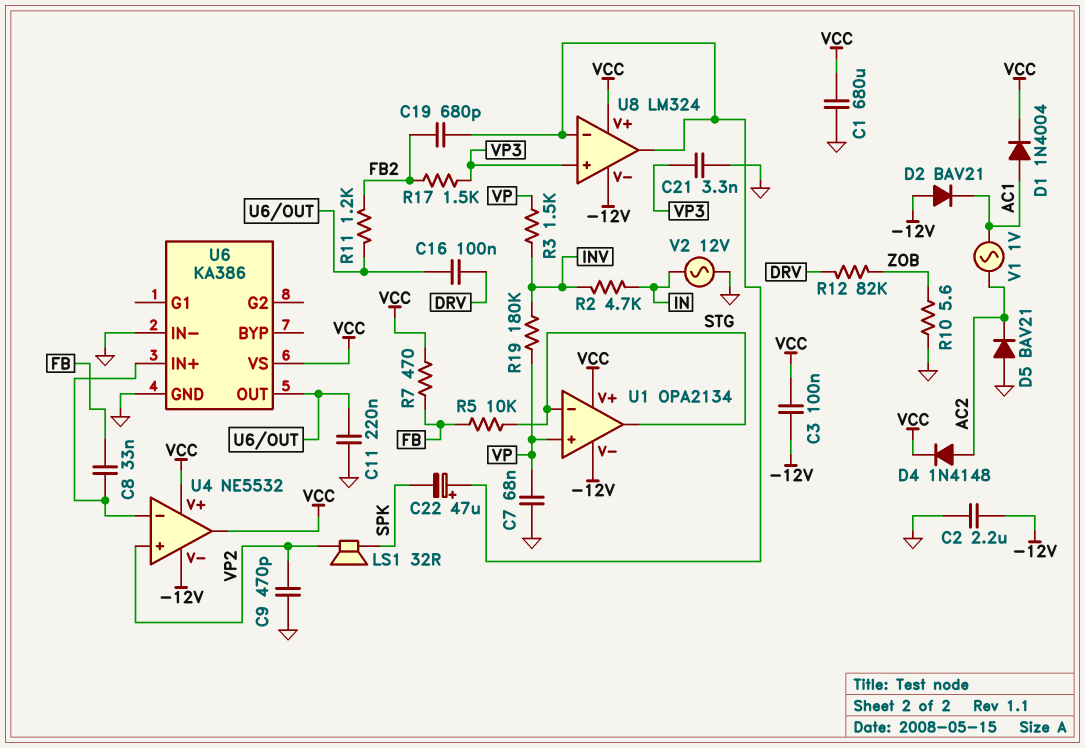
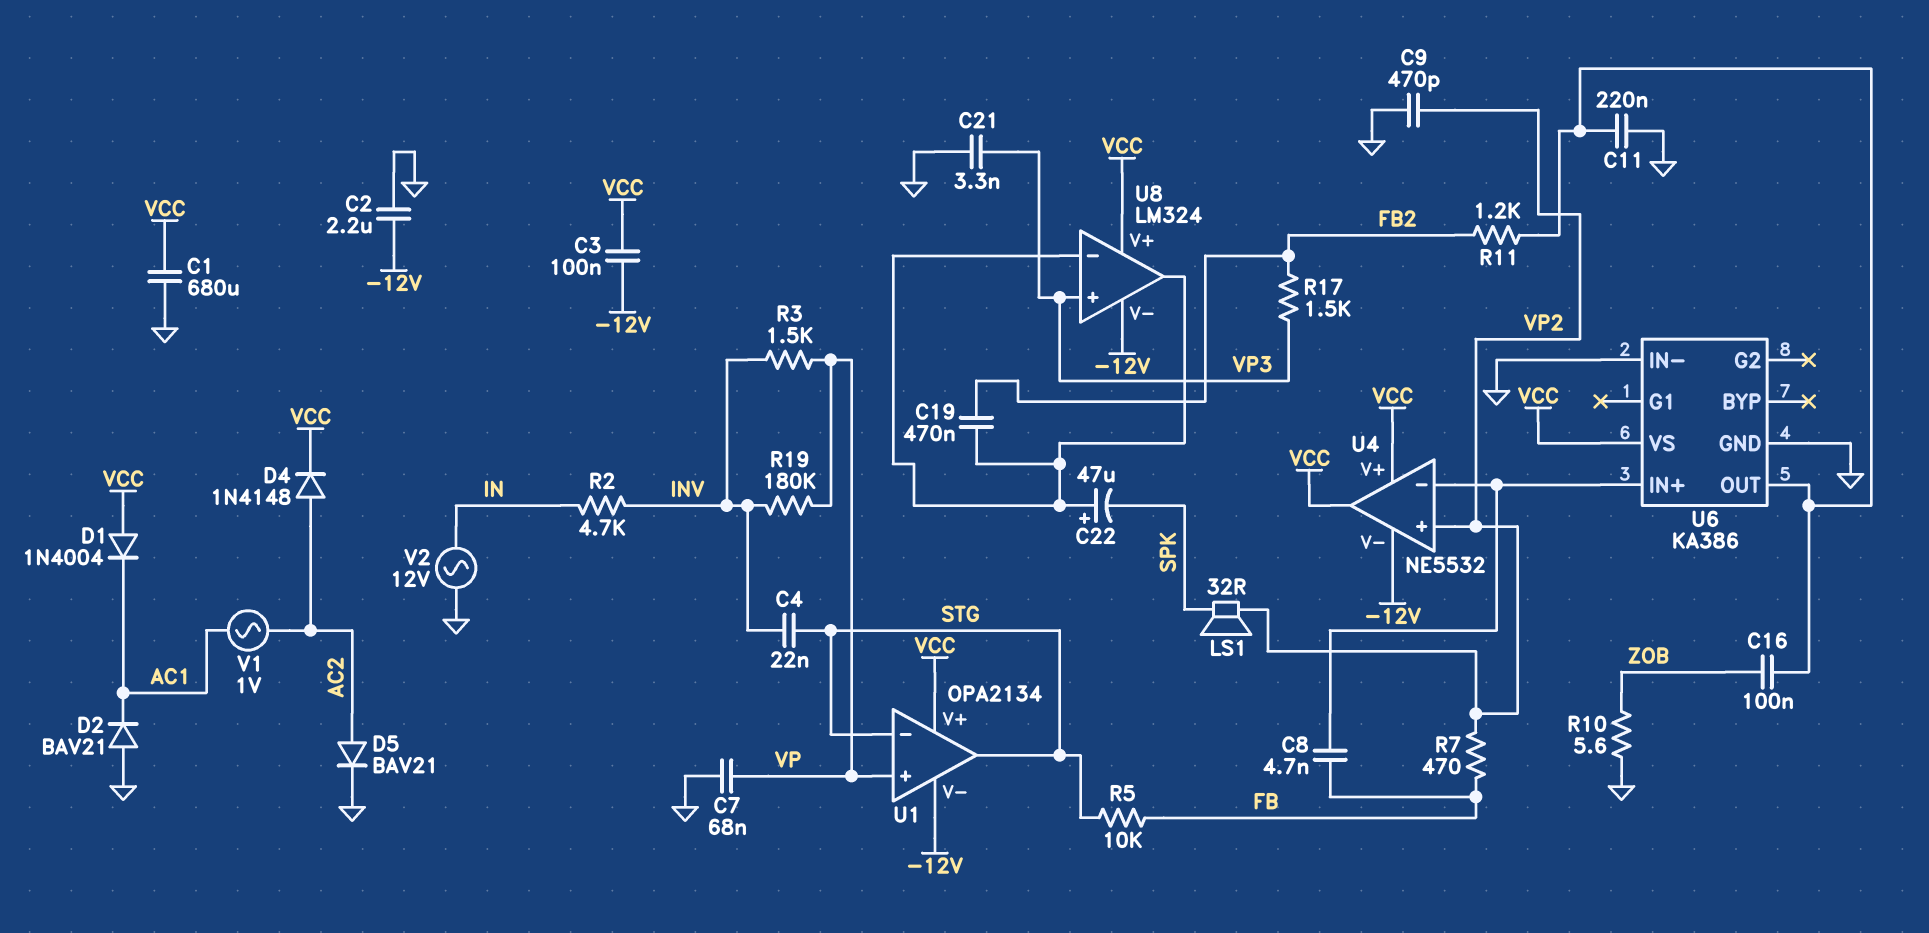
C4: none -> 22nF (INV, STG)
C8: 33nF (FB, U4/in-) -> 4.7nF (FB, U4/in-)
C16: 100nF (DRV, U6/OUT) -> 100nF (U6/OUT, ZOB)
C19: 680pF (FB2, U8/in-) -> 470nF (FB2, U8/in-)
D1: diode 1N4004 (A AC1, K VCC) -> diode 1N4004 (A VCC, K AC1)
D2: diode BAV21 (A -12V, K AC1) -> diode BAV21 (A GND, K AC1)
D5: diode BAV21 (A GND, K AC2) -> diode BAV21 (A AC2, K GND)
R7: 470 (FB, VCC) -> 470 (FB, VP2)
R12: 82k (DRV, ZOB) -> none

